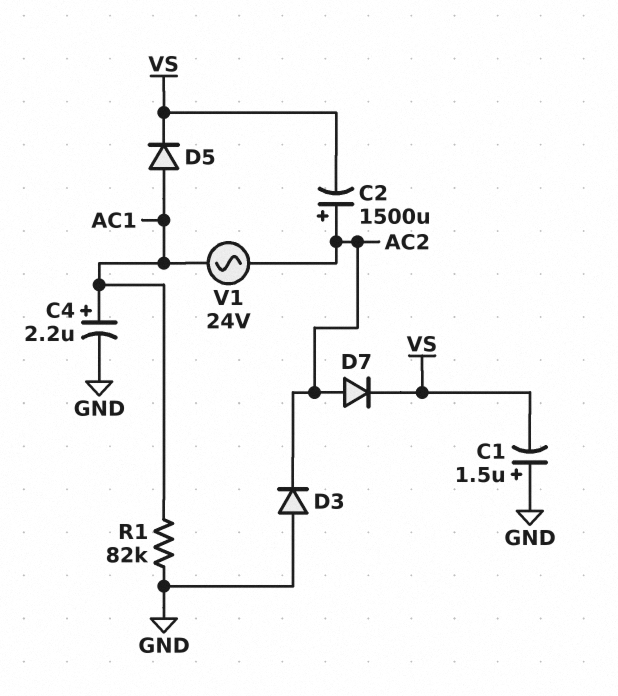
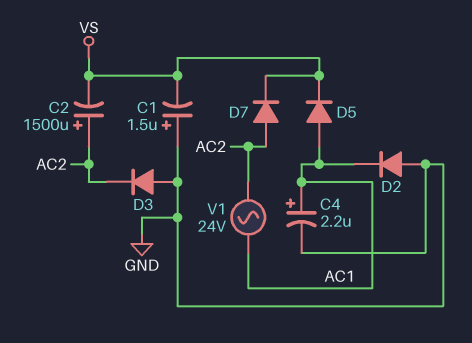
D2: none -> diode (A GND, K AC1)
R1: 82k (AC1, GND) -> none

